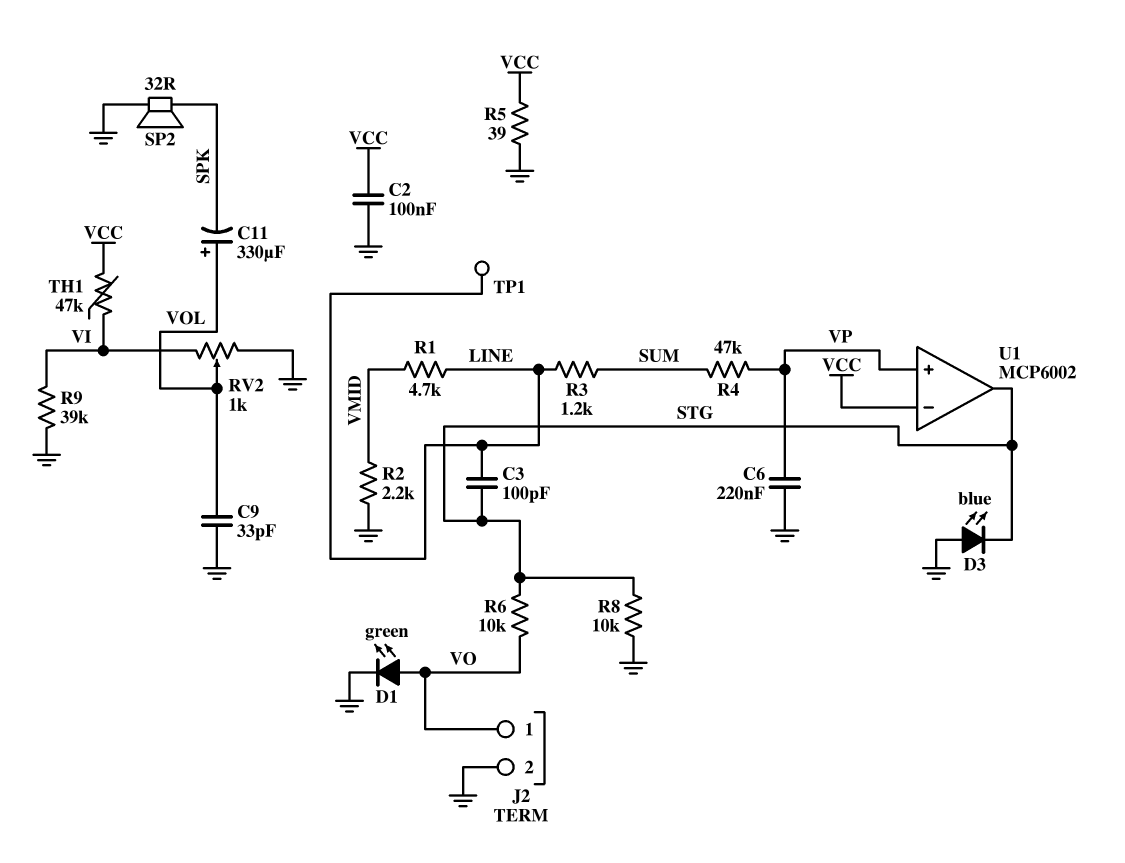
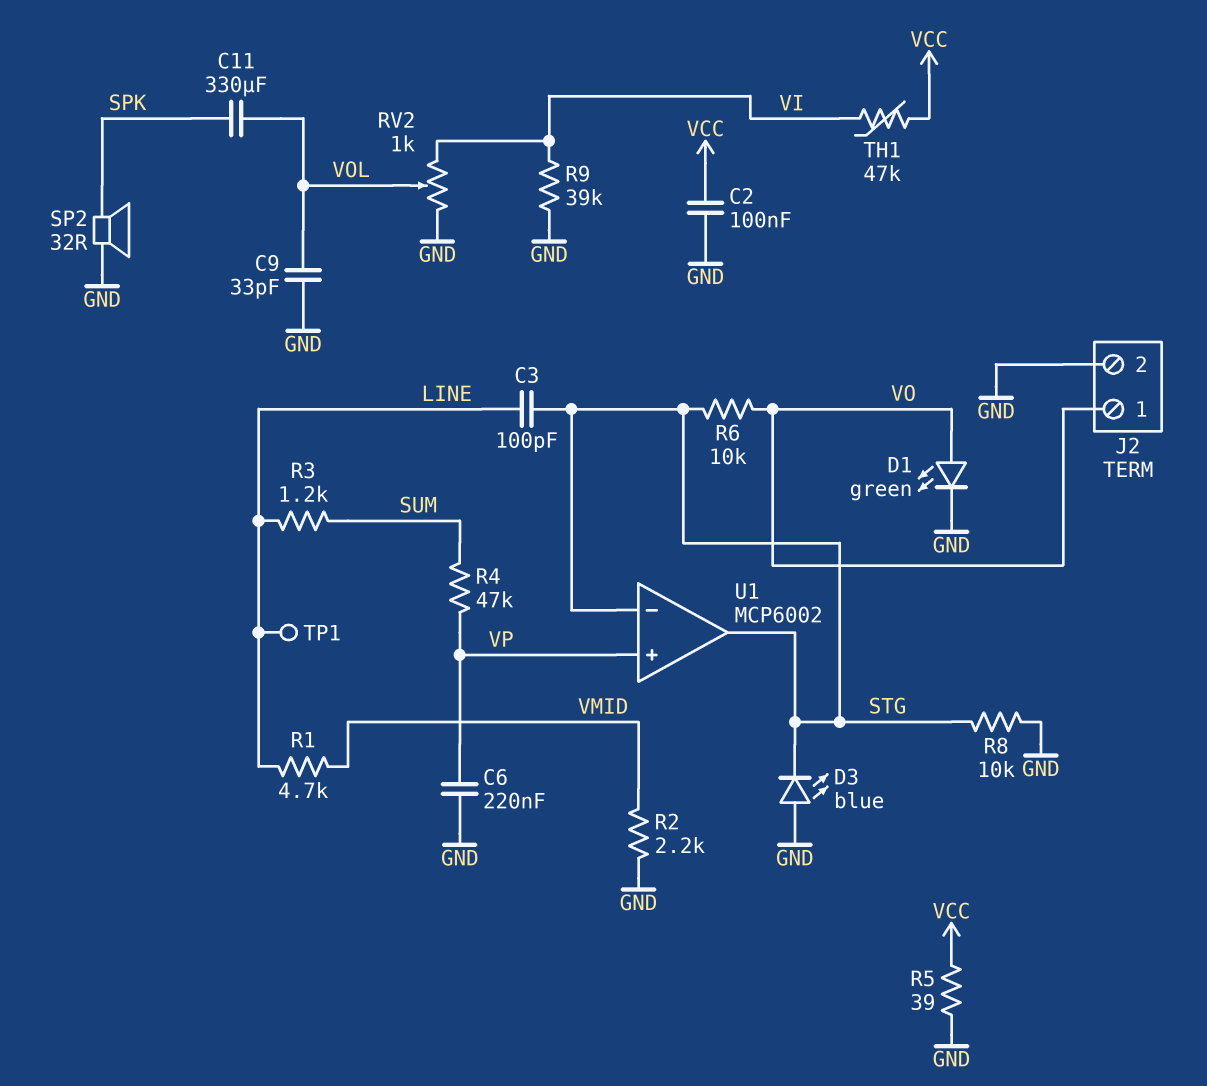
C11: 330uF (plus VOL, minus SPK) -> 330uF (SPK, VOL)
U1 pin in-: VCC -> STG

